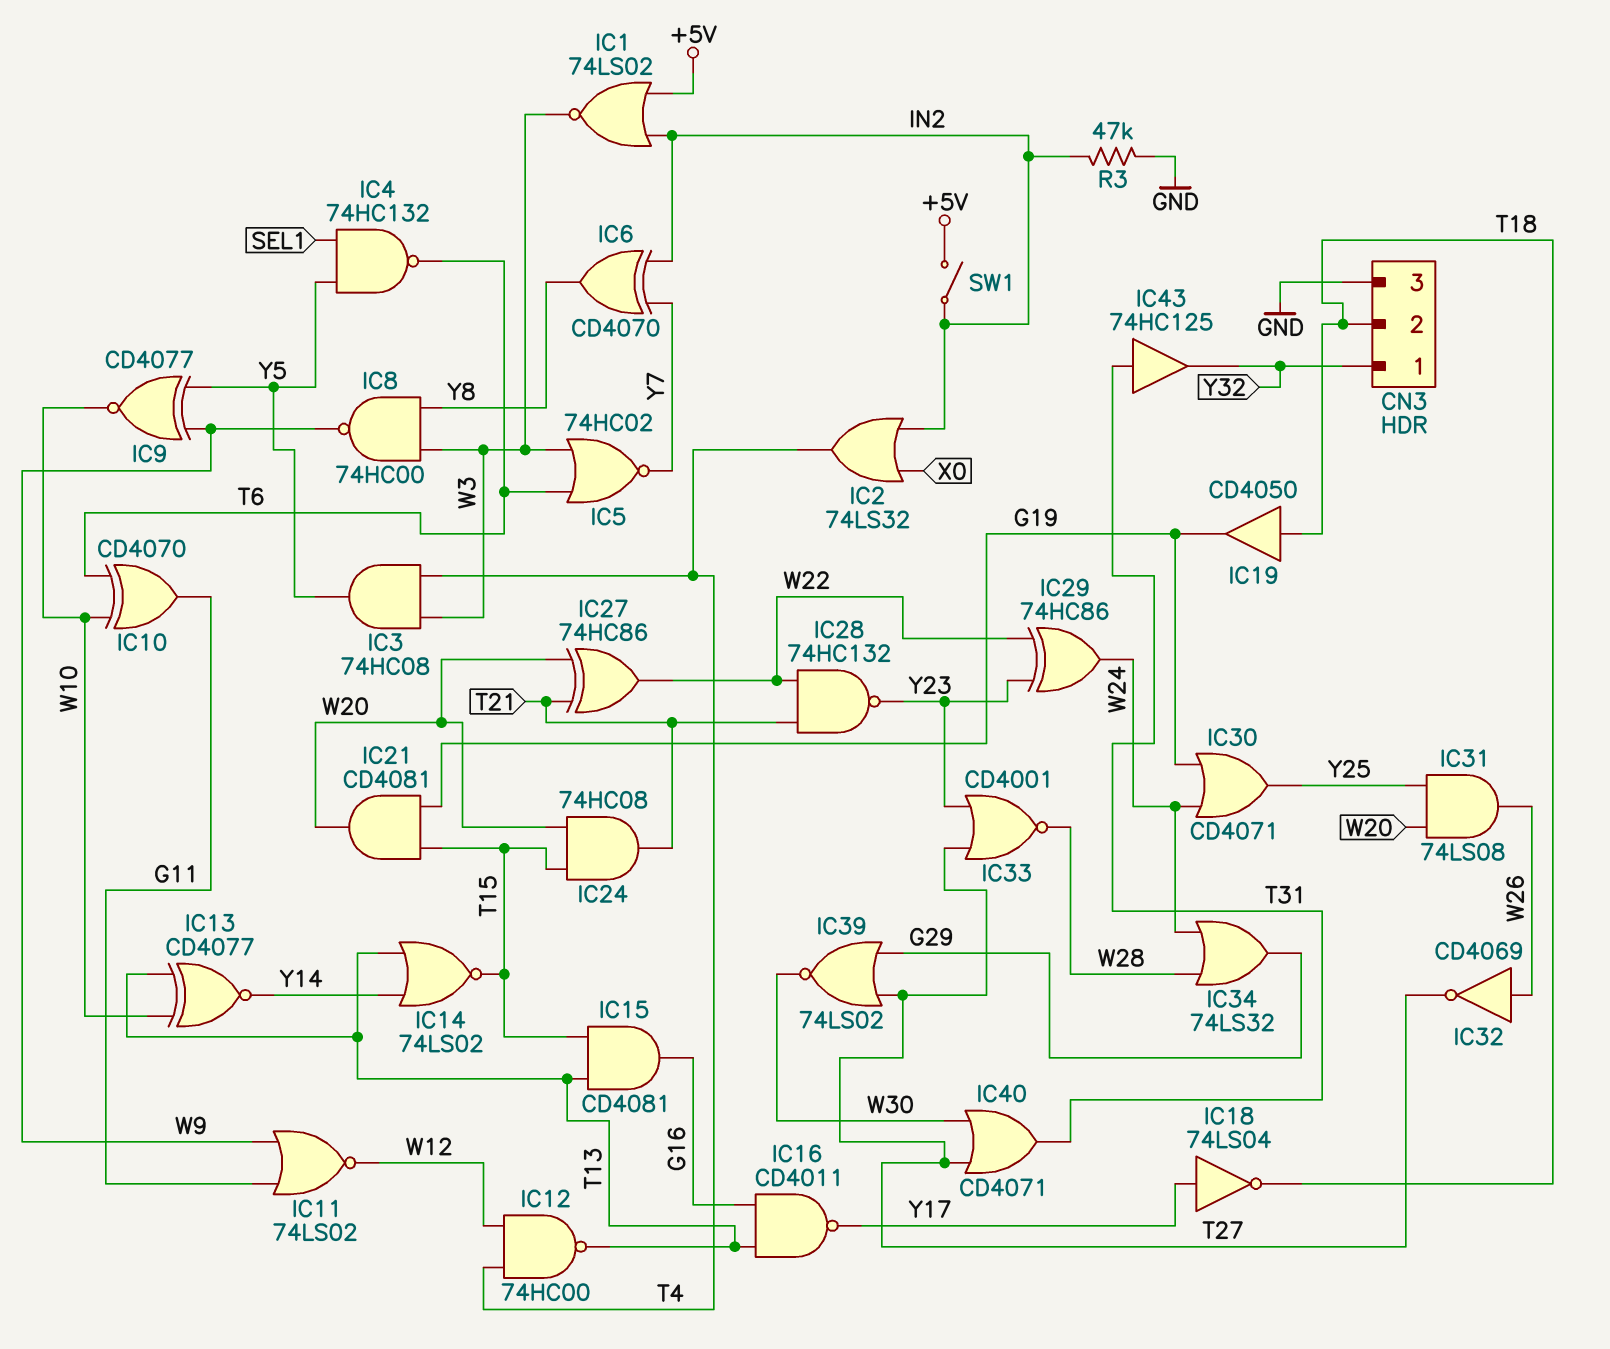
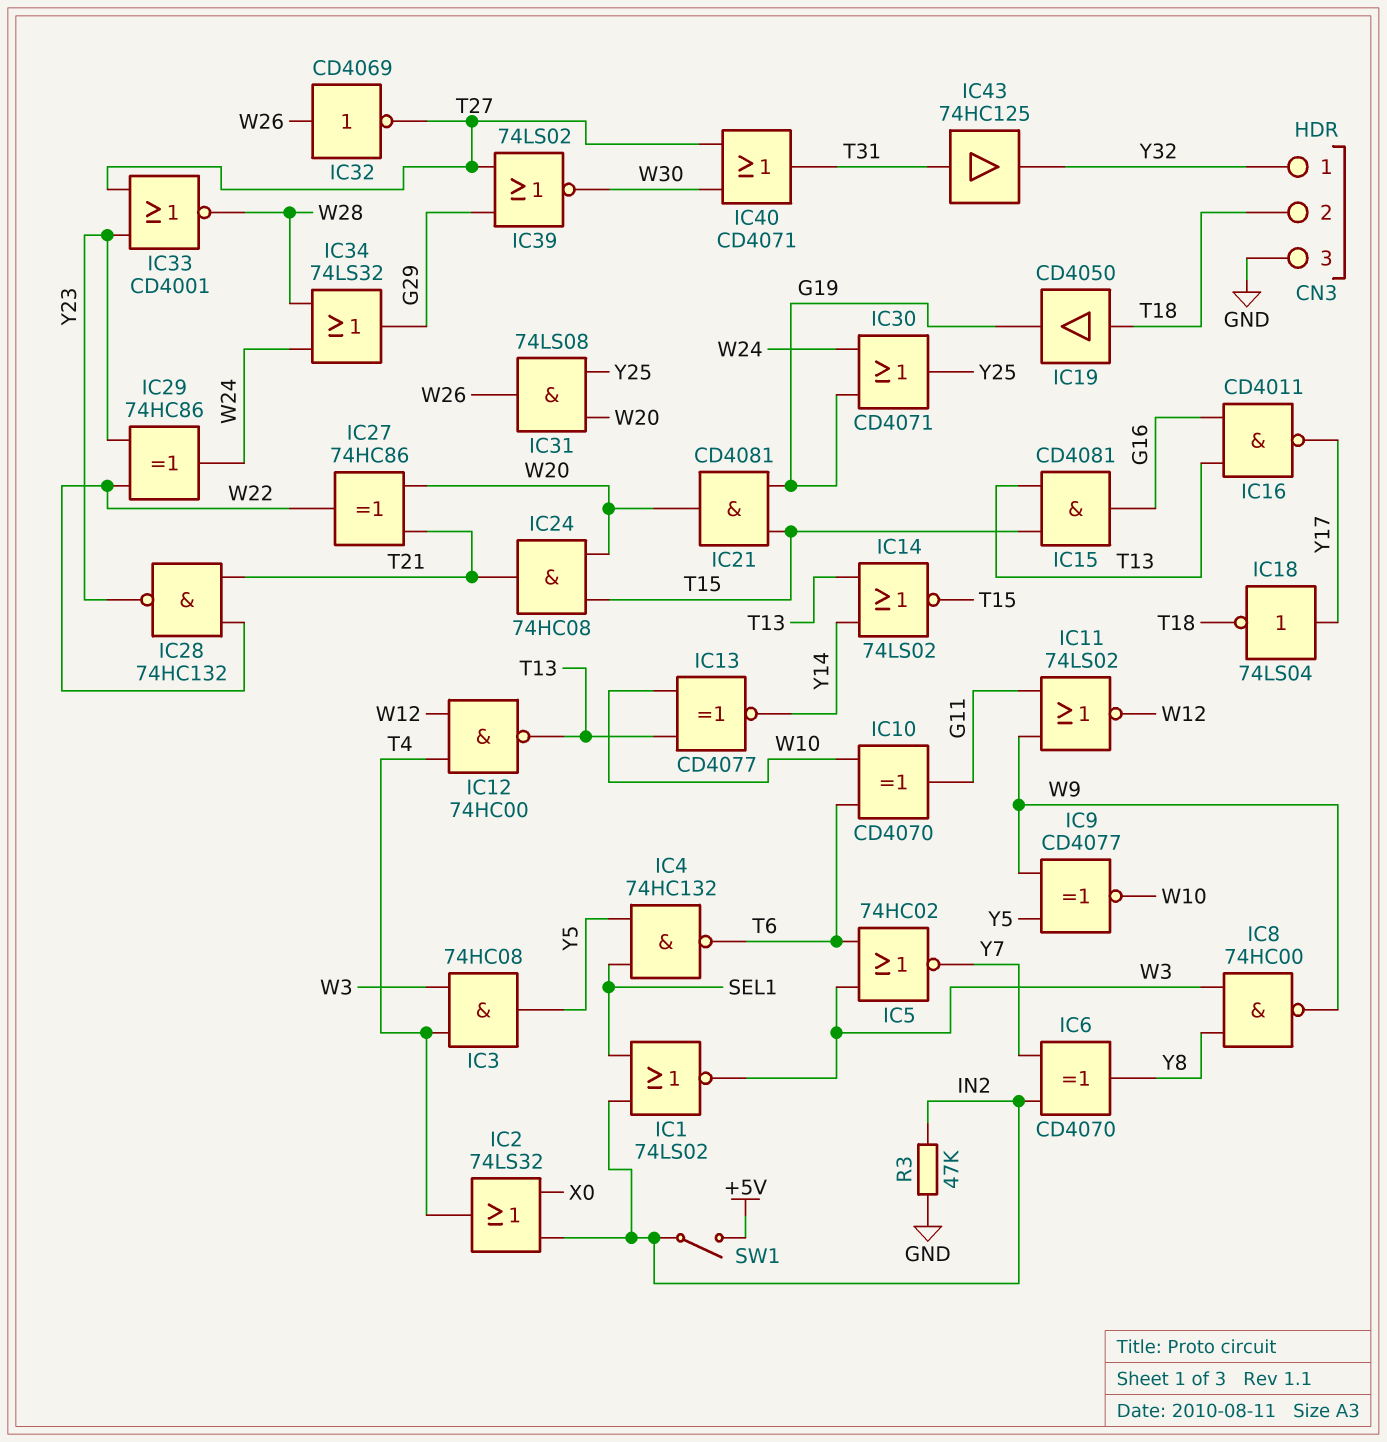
IC1: NOR 74LS02 (in +5V, in IN2, out W3) -> NOR 74LS02 (in IN2, in SEL1, out W3)

